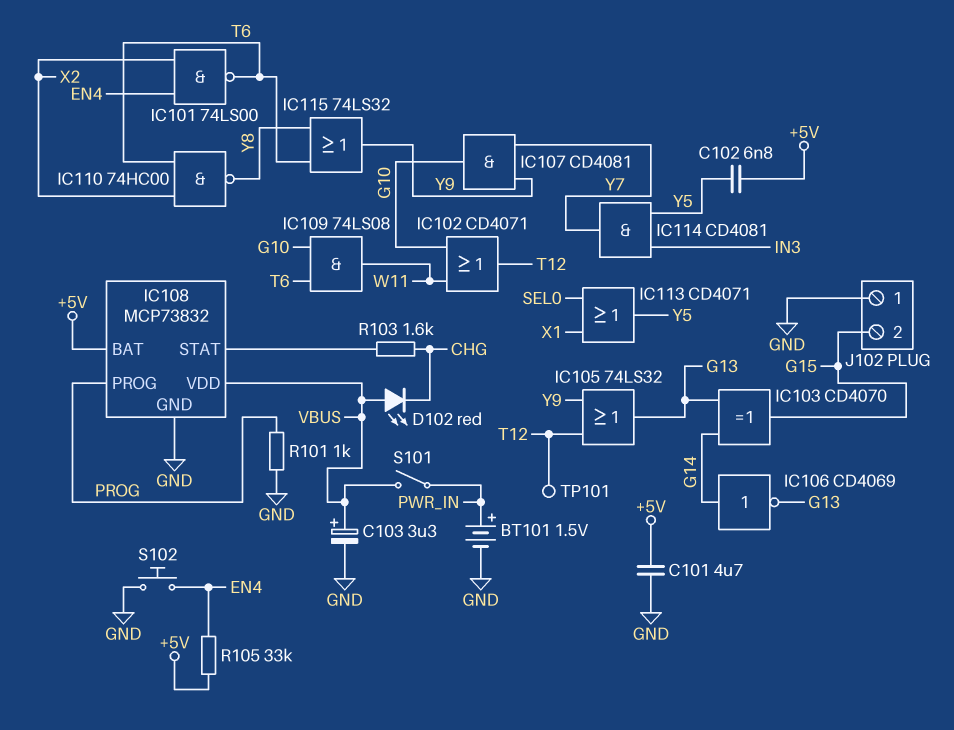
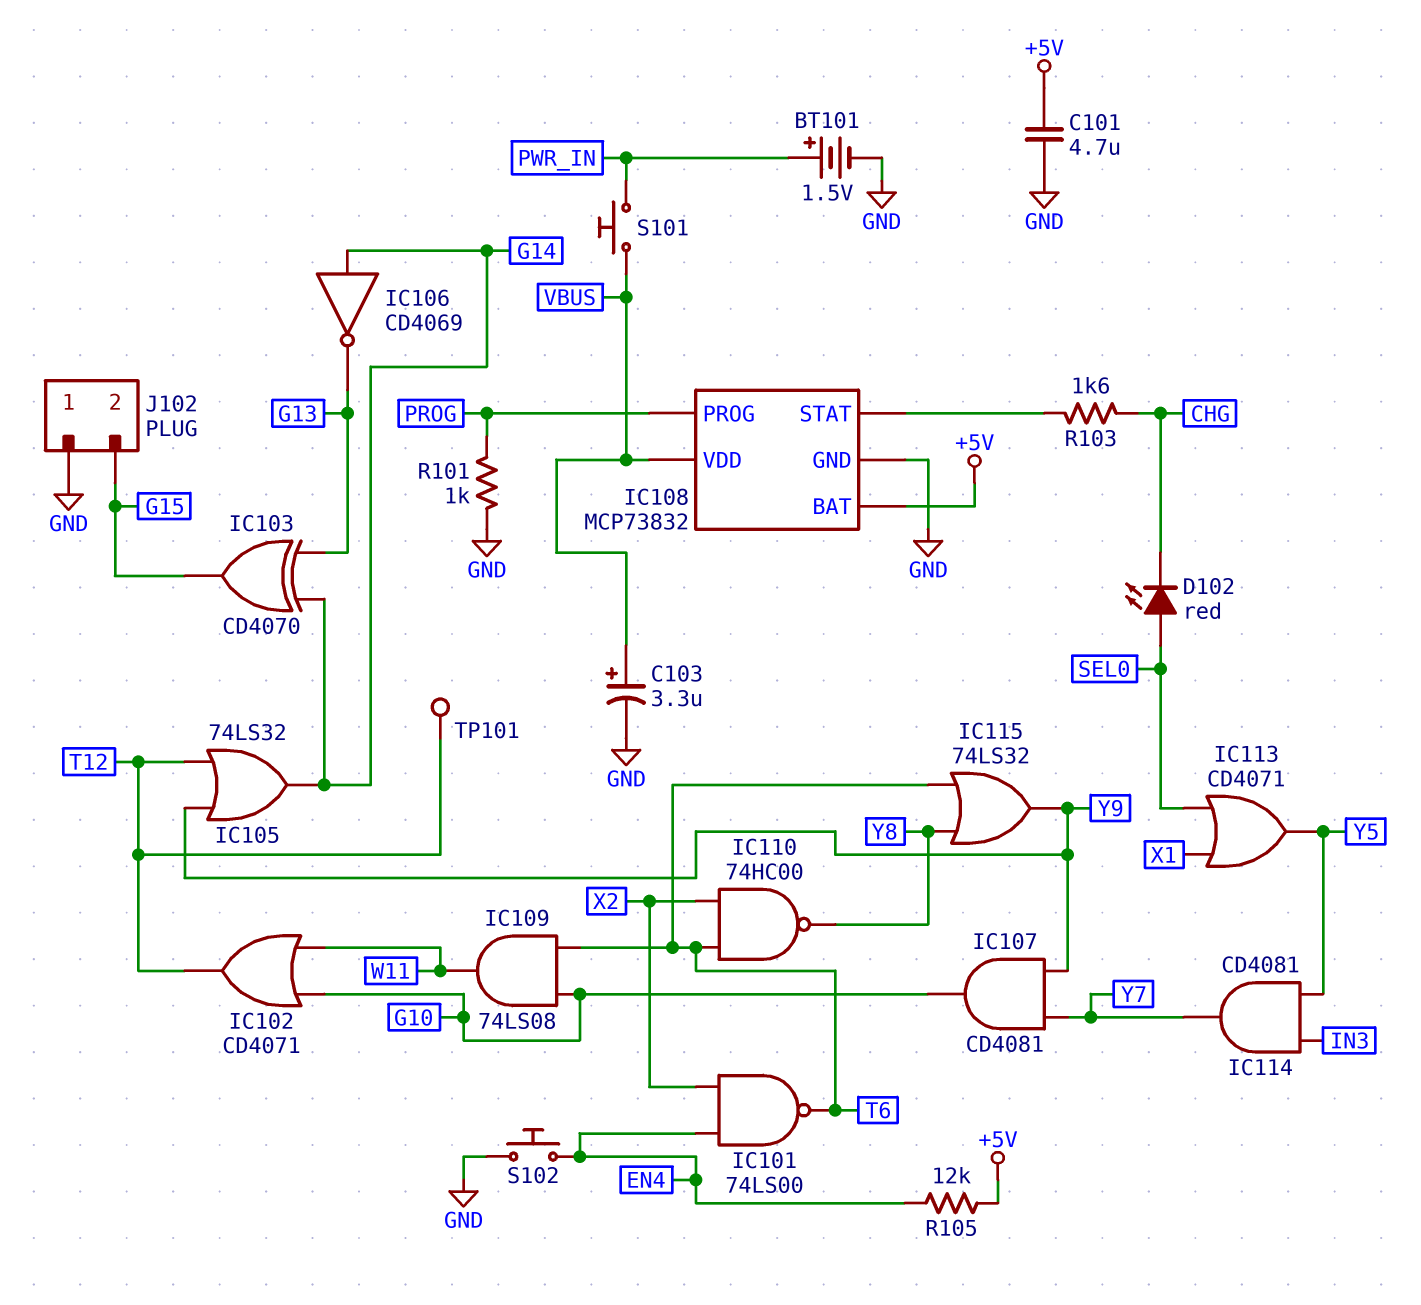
C102: 6.8nF (+5V, Y5) -> none
D102: LED red (A VBUS, K CHG) -> LED red (A SEL0, K CHG)
IC105: OR 74LS32 (in T12, in Y9, out G13) -> OR 74LS32 (in T12, in Y9, out G14)
R105: 33k (+5V, EN4) -> 12k (+5V, EN4)
S101: switch (PWR_IN, VBUS) -> button (PWR_IN, VBUS)

